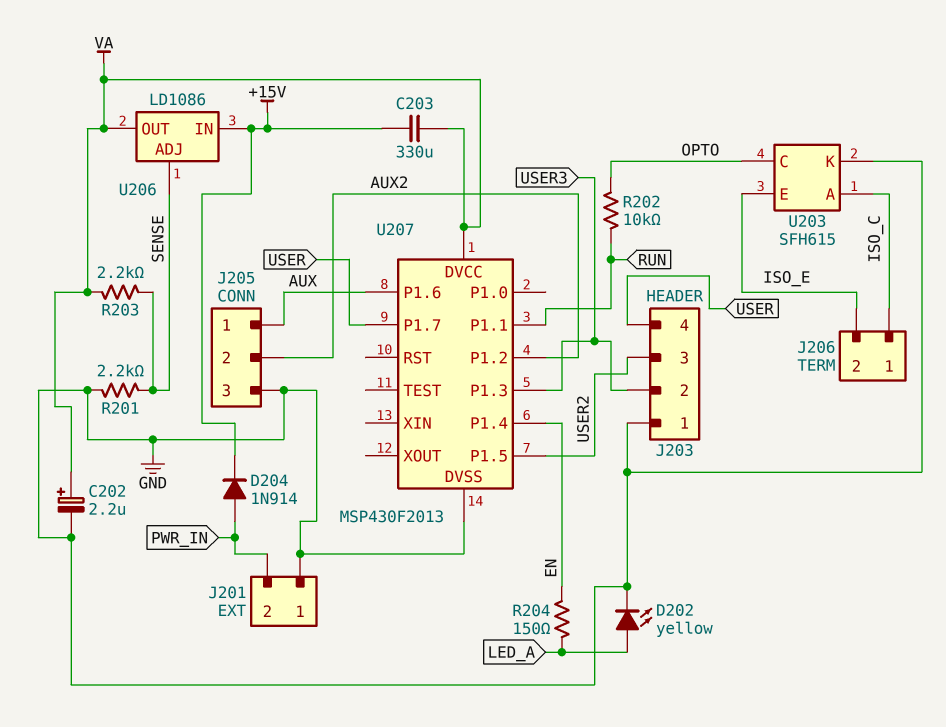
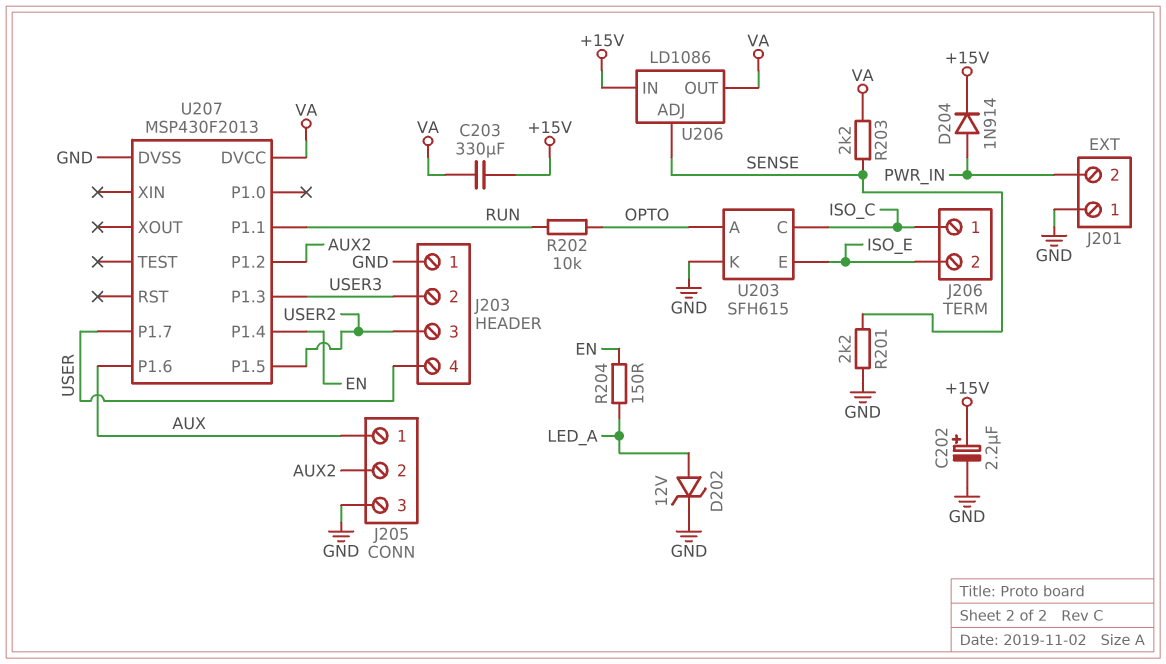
C202: 2.2uF (plus VA, minus GND) -> 2.2uF (plus +15V, minus GND)
D202: LED yellow (A LED_A, K GND) -> zener 12V (A LED_A, K GND)
U203 pin A: ISO_C -> OPTO
U203 pin C: OPTO -> ISO_C

